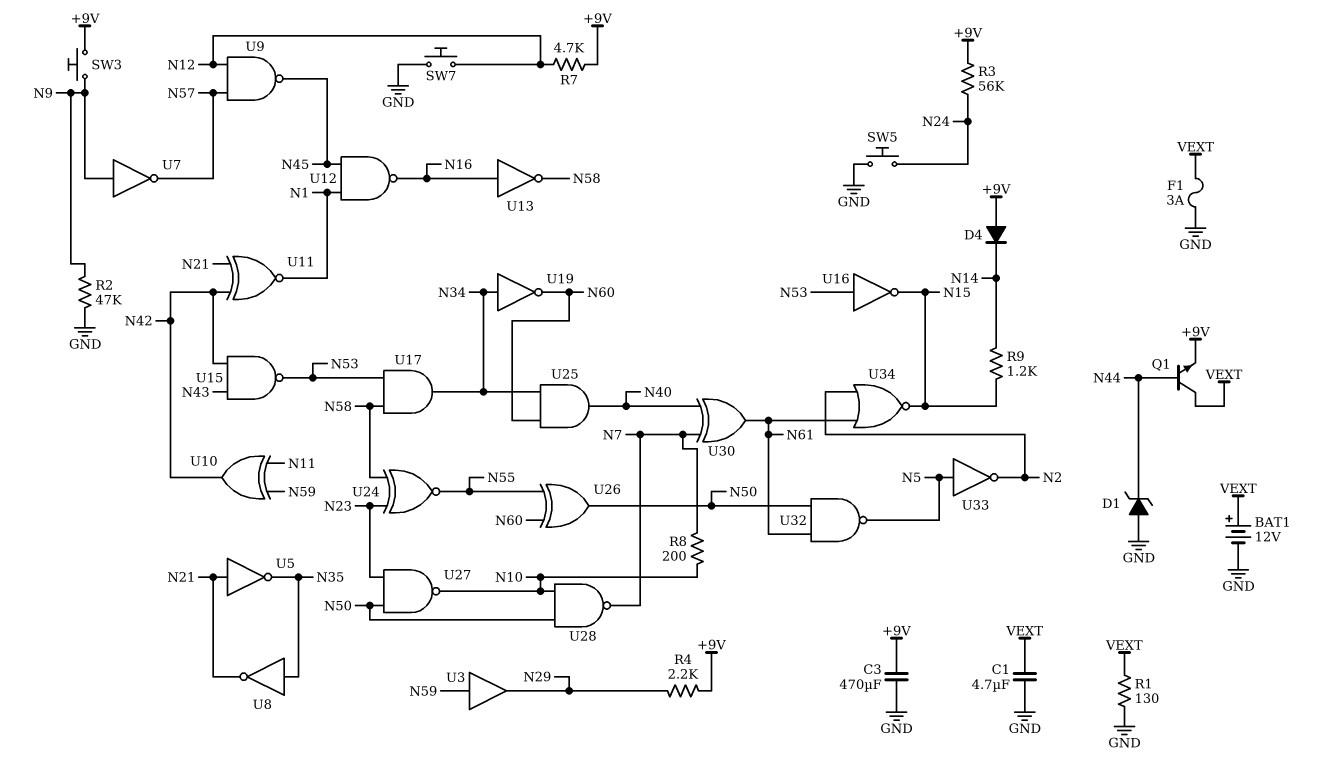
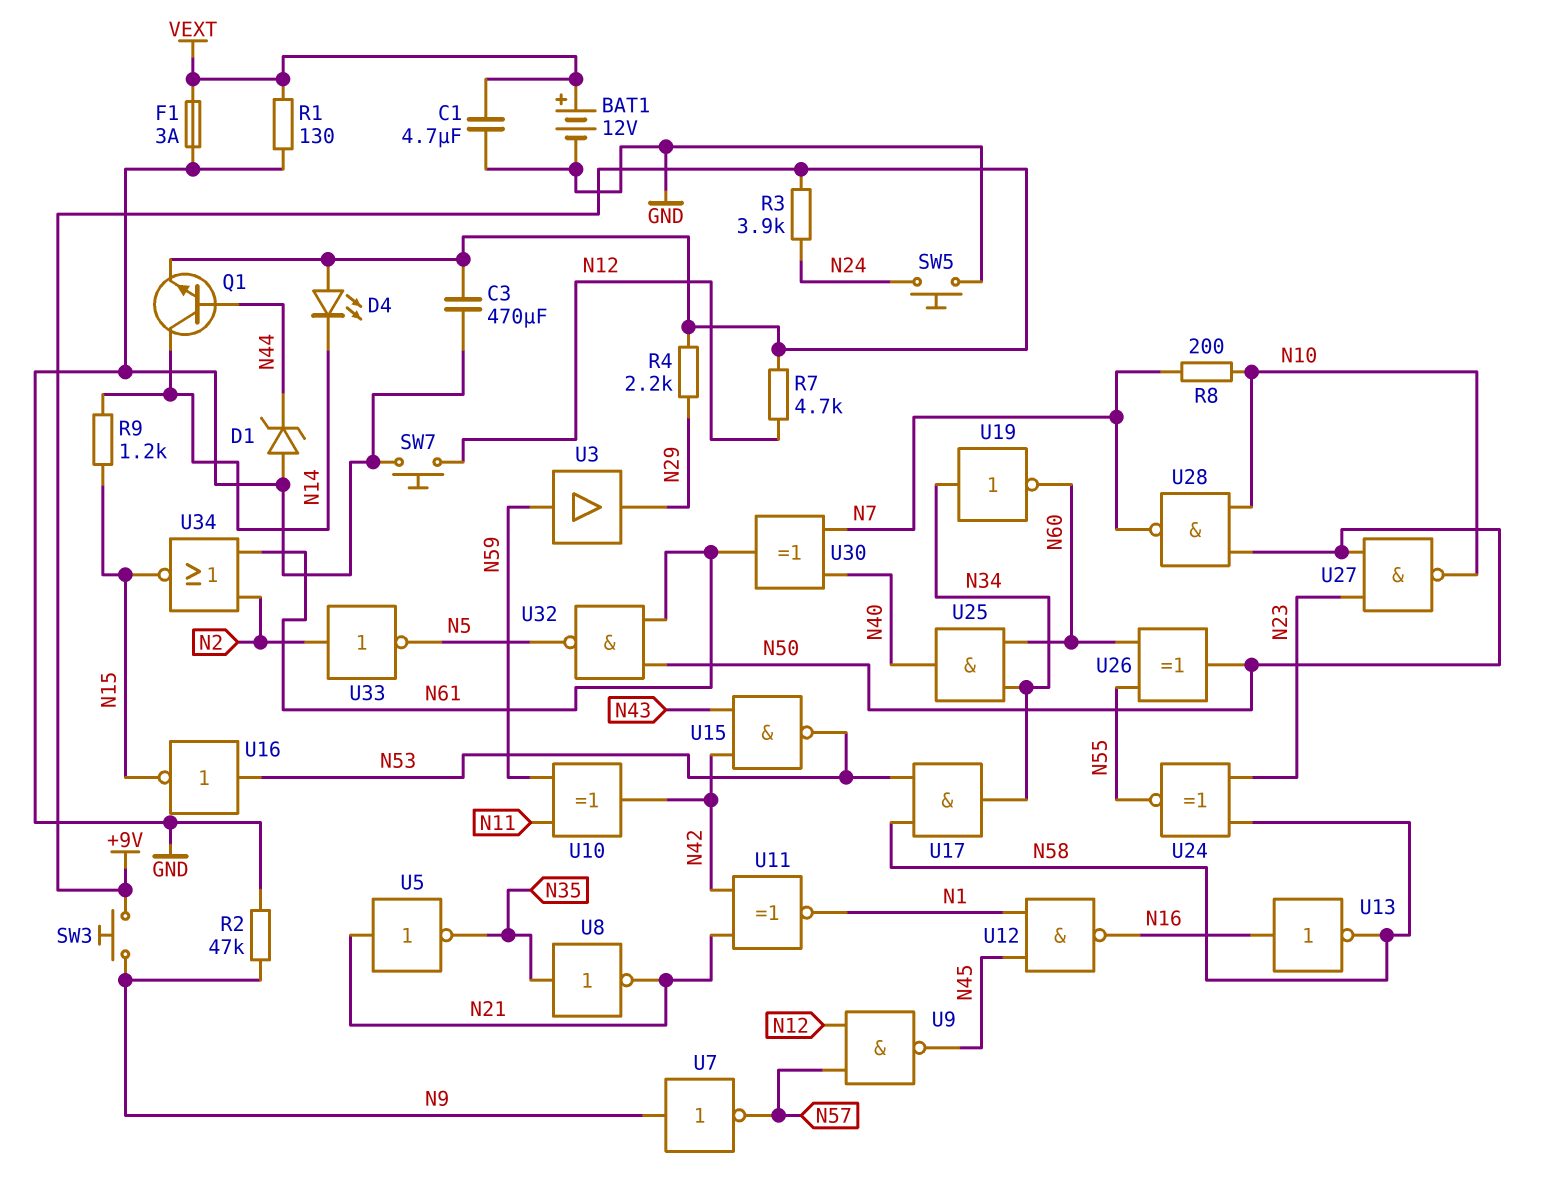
D4: diode (A +9V, K N14) -> LED (A +9V, K N14)
Q1: NPN (B N44, C VEXT, E +9V) -> NPN (B N44, C N14, E +9V)
R3: 56k (+9V, N24) -> 3.9k (+9V, N24)
U33: NOT (in N5, out N2) -> NOT (in N2, out N5)

